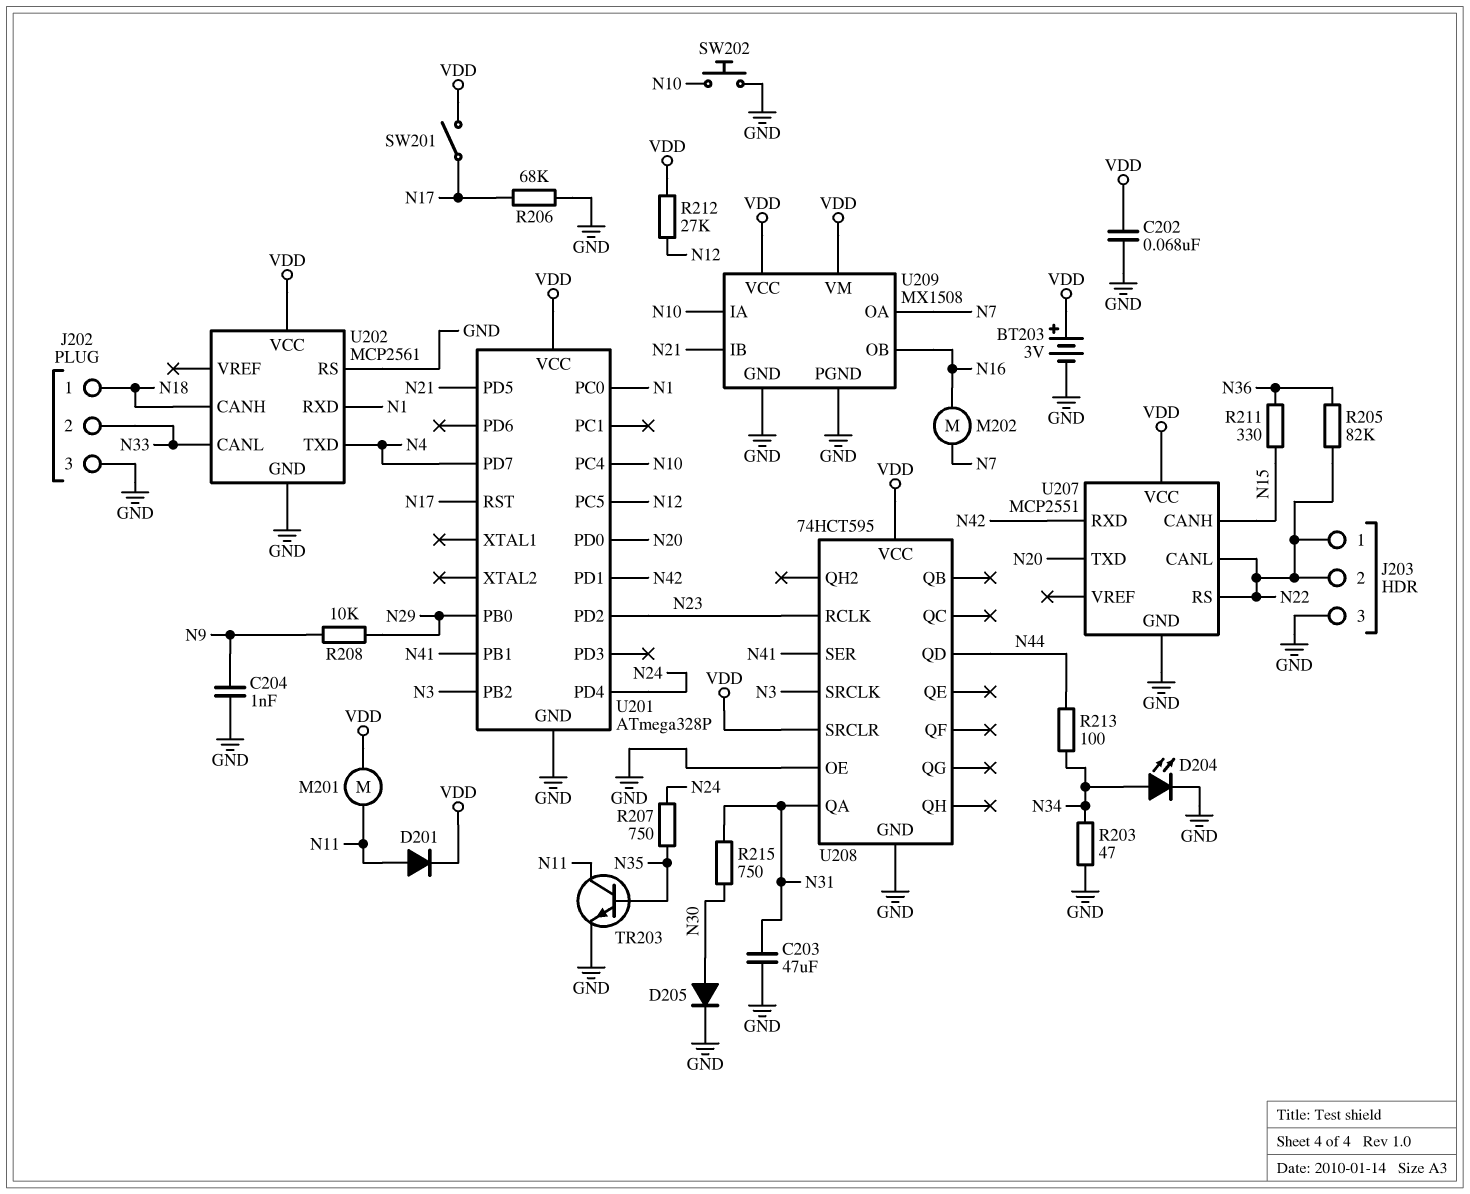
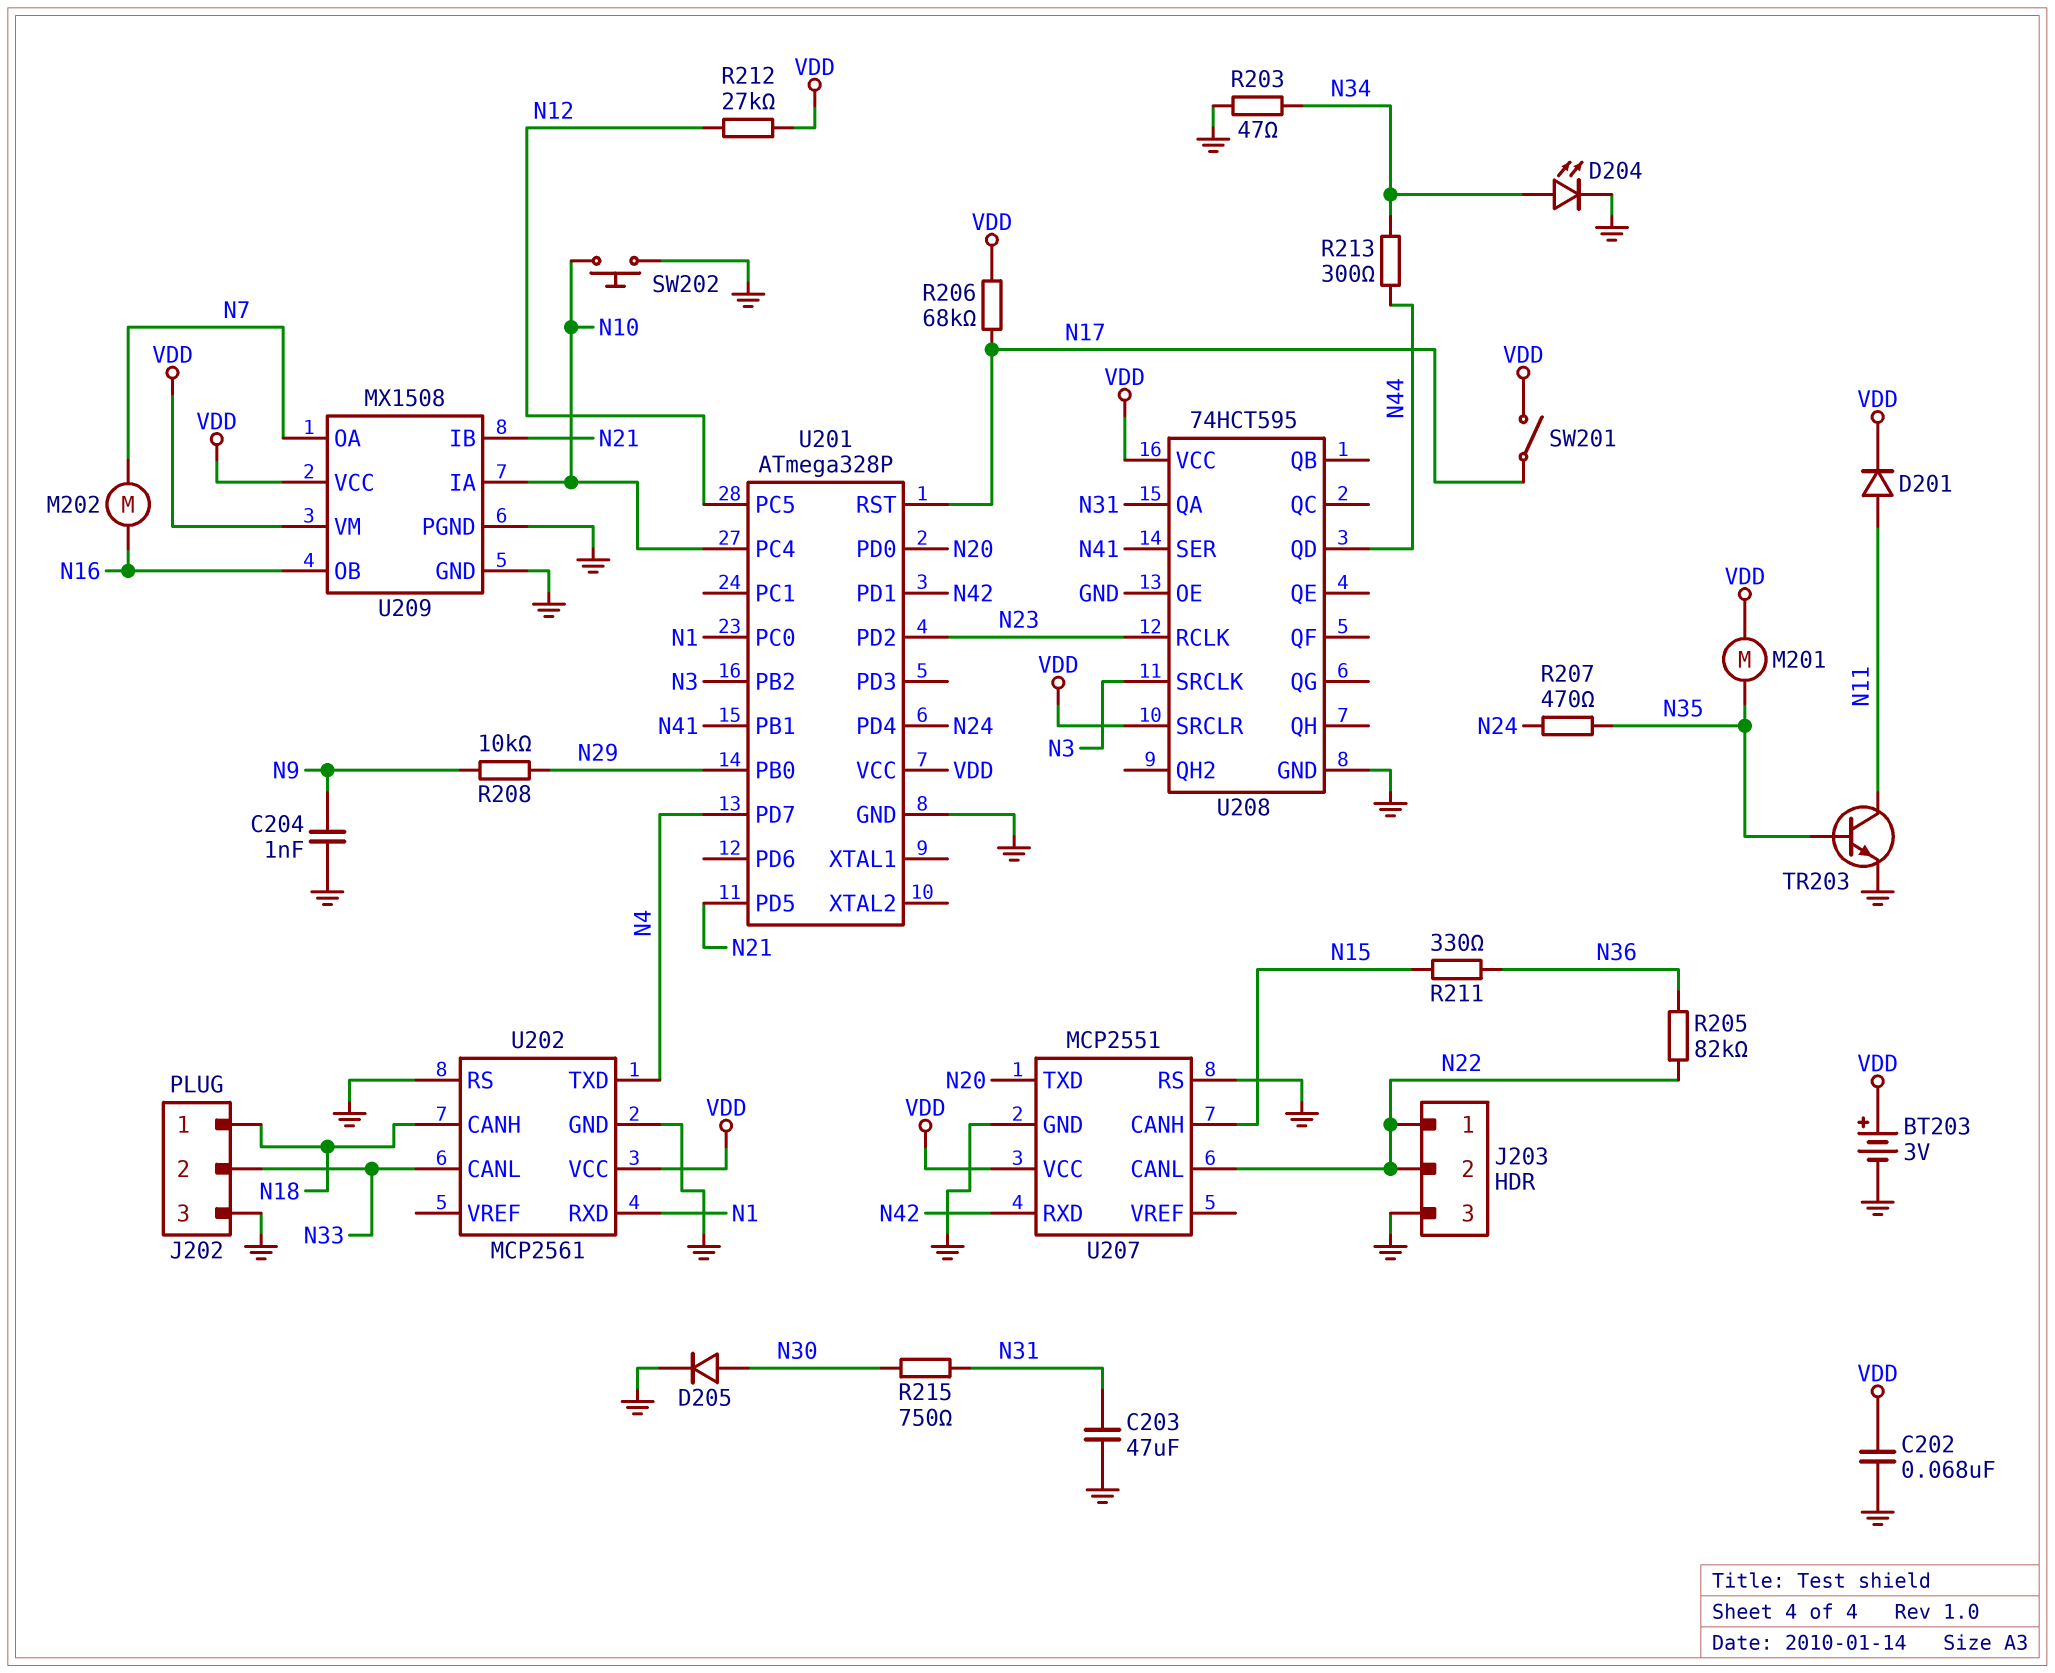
M201: motor (N11, VDD) -> motor (N35, VDD)
R206: 68k (GND, N17) -> 68k (N17, VDD)
R207: 750 (N24, N35) -> 470 (N24, N35)
R213: 100 (N34, N44) -> 300 (N34, N44)
U207 pin RS: N22 -> GND

